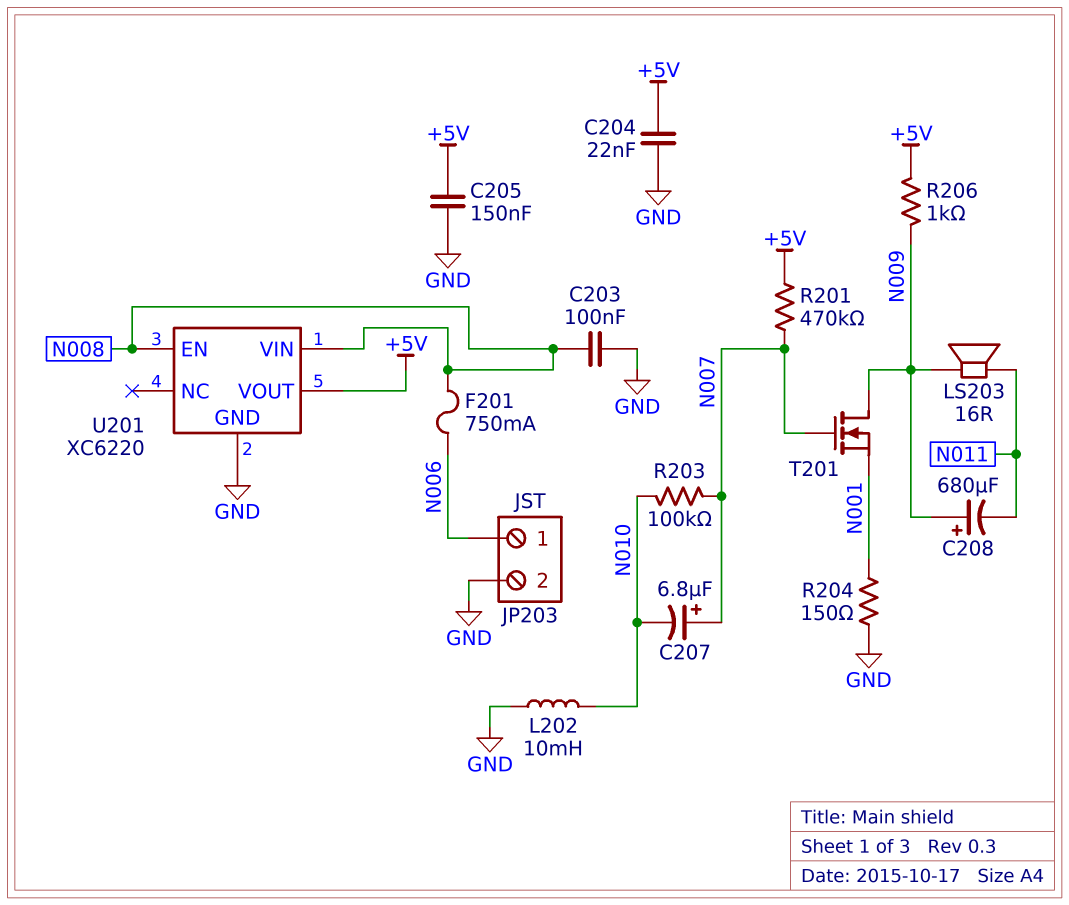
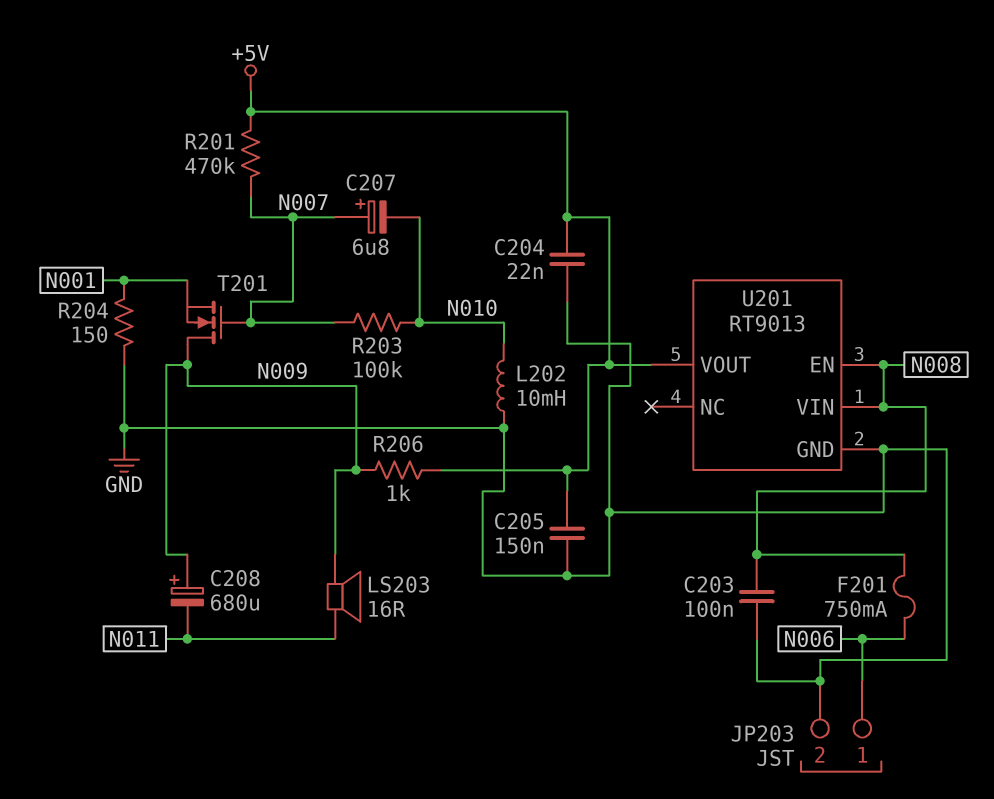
U201: XC6220 -> RT9013

